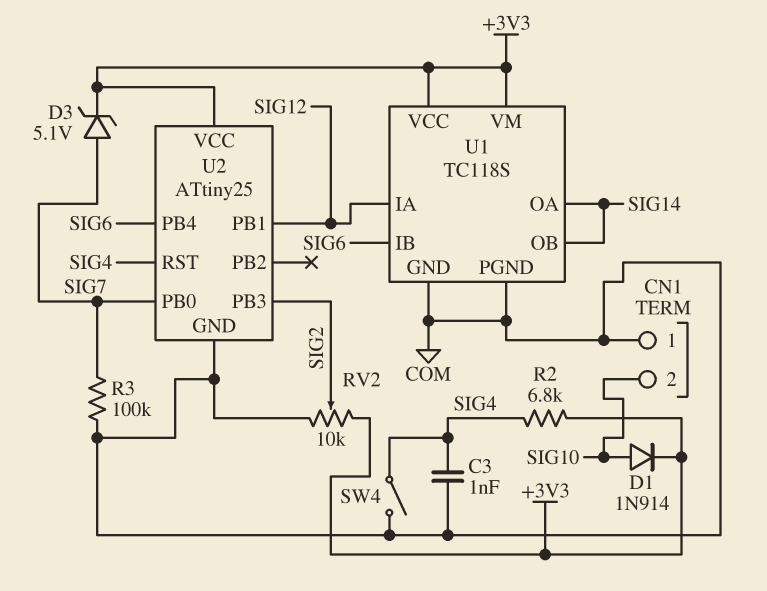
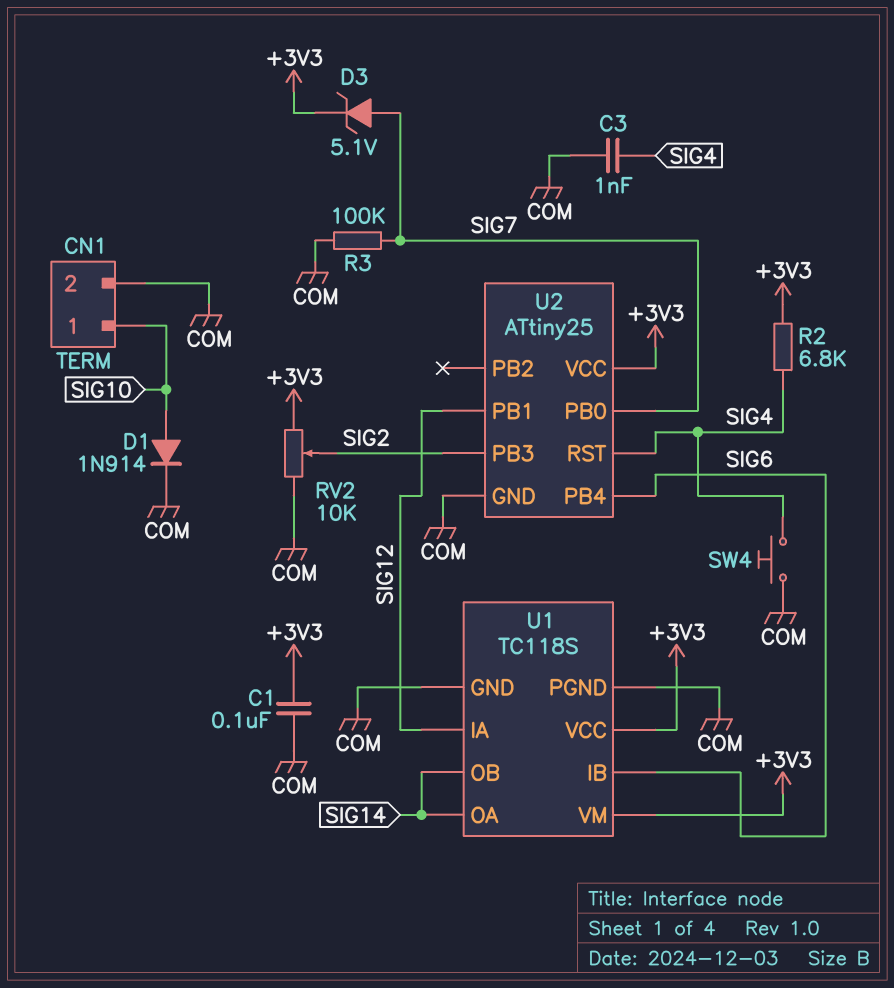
C1: none -> 100nF (+3V3, COM)
CN1 pin 1: COM -> SIG10
CN1 pin 2: SIG10 -> COM
D1: diode 1N914 (A SIG10, K +3V3) -> diode 1N914 (A SIG10, K COM)
SW4: switch (COM, SIG4) -> button (COM, SIG4)

